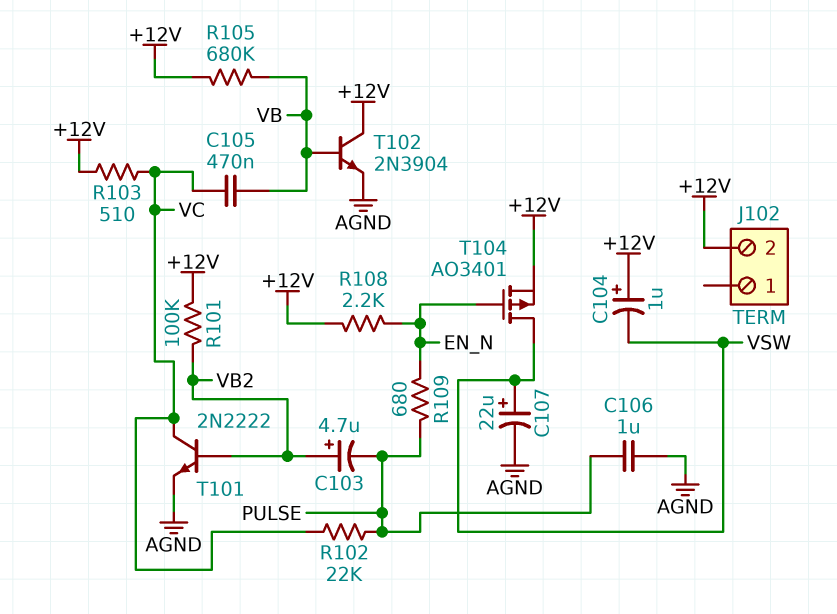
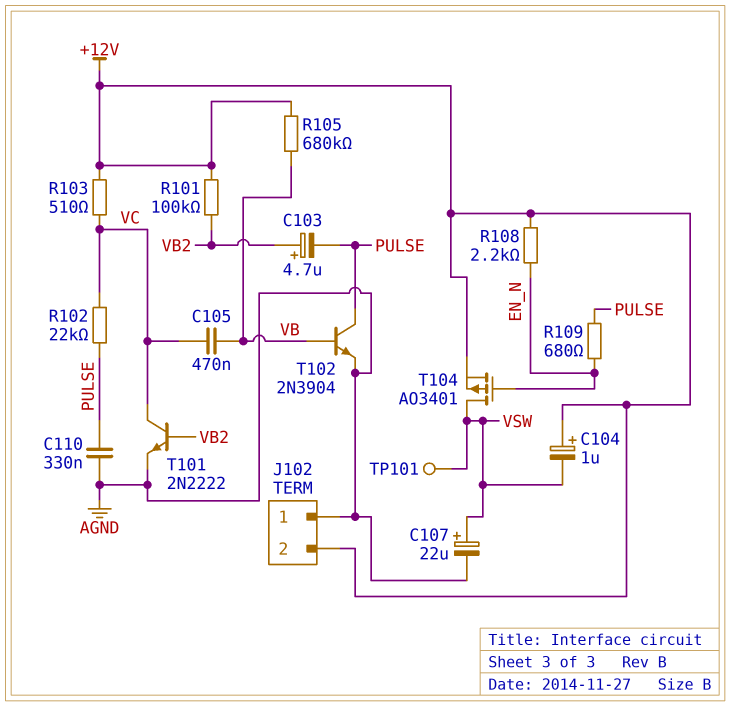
C106: 1uF (AGND, PULSE) -> none
C110: none -> 330nF (AGND, PULSE)
J102 pin 1: none -> AGND
T102: NPN 2N3904 (B VB, C +12V, E AGND) -> NPN 2N3904 (B VB, C PULSE, E AGND)
TP101: none -> test point (VSW)

